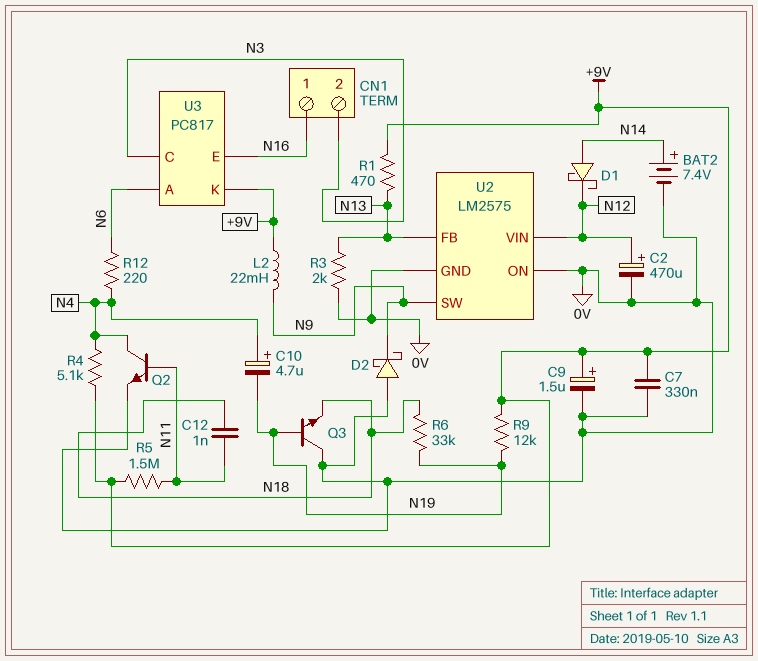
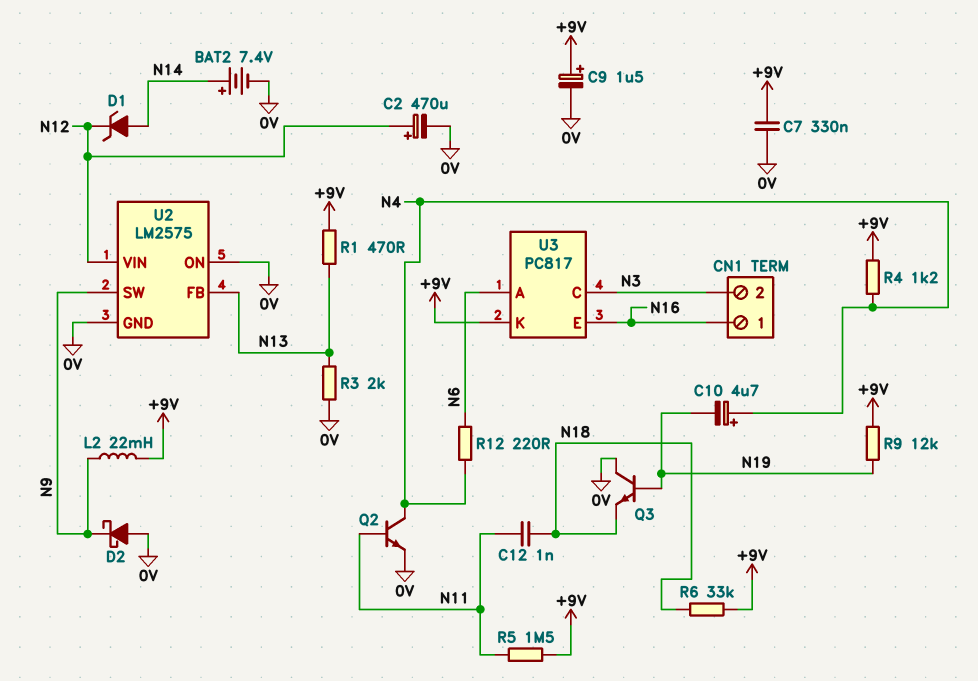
D1: schottky (A N14, K N12) -> zener (A N14, K N12)
R4: 5.1k (+9V, N4) -> 1.2k (+9V, N4)
R6: 33k (N18, N19) -> 33k (+9V, N18)

